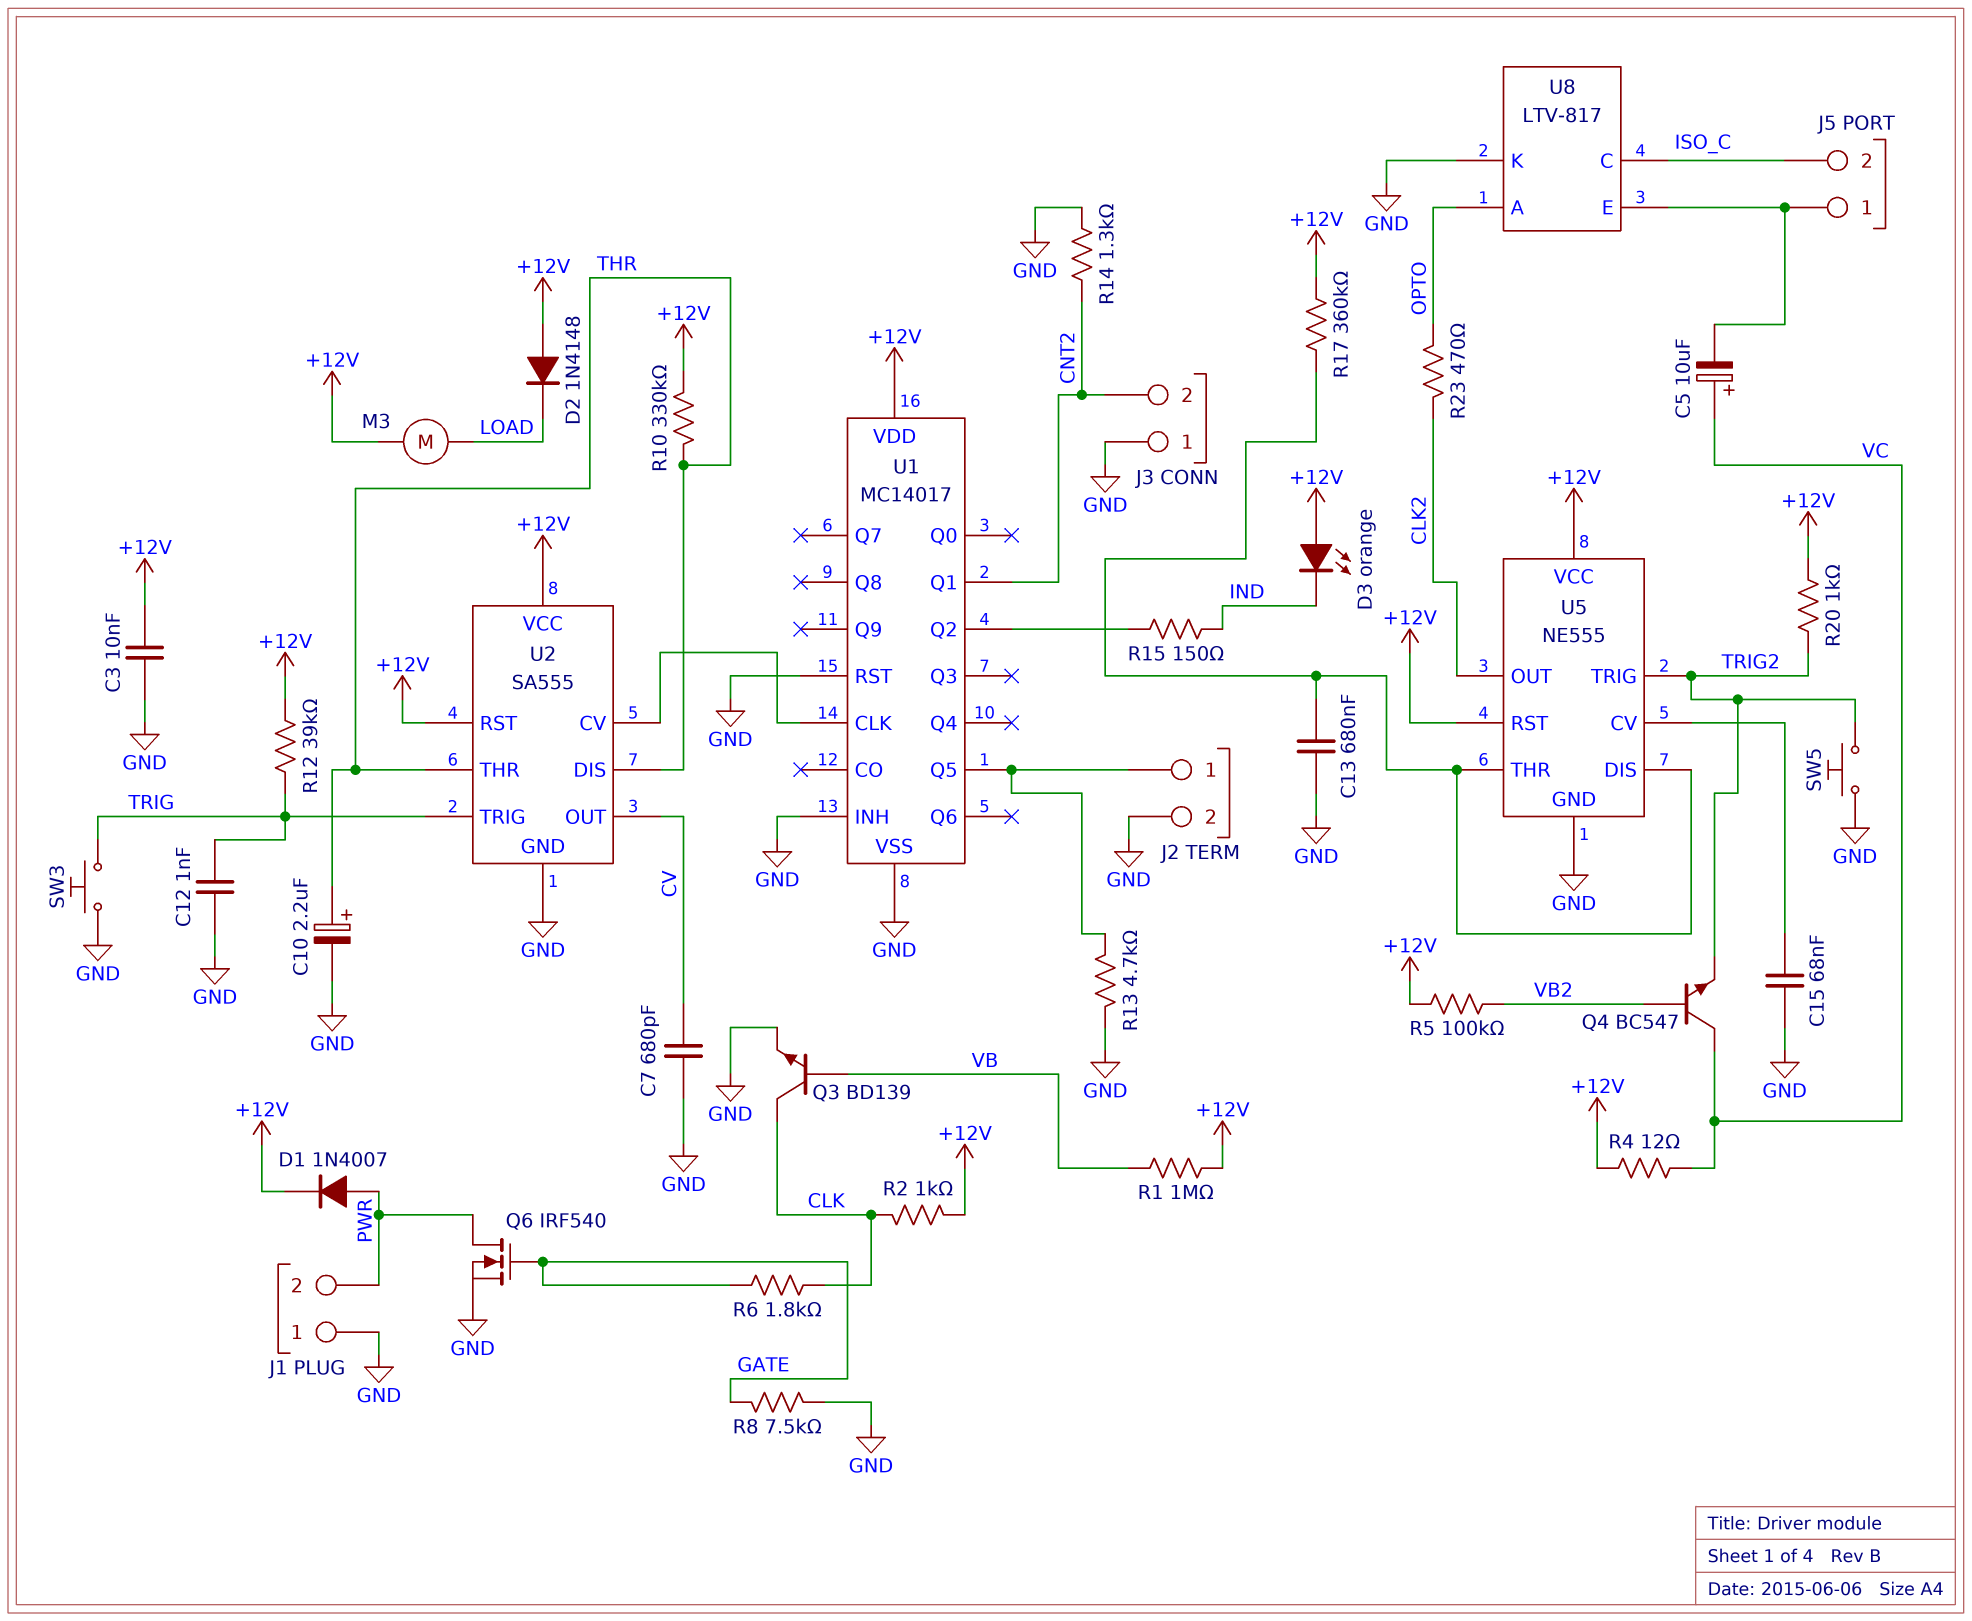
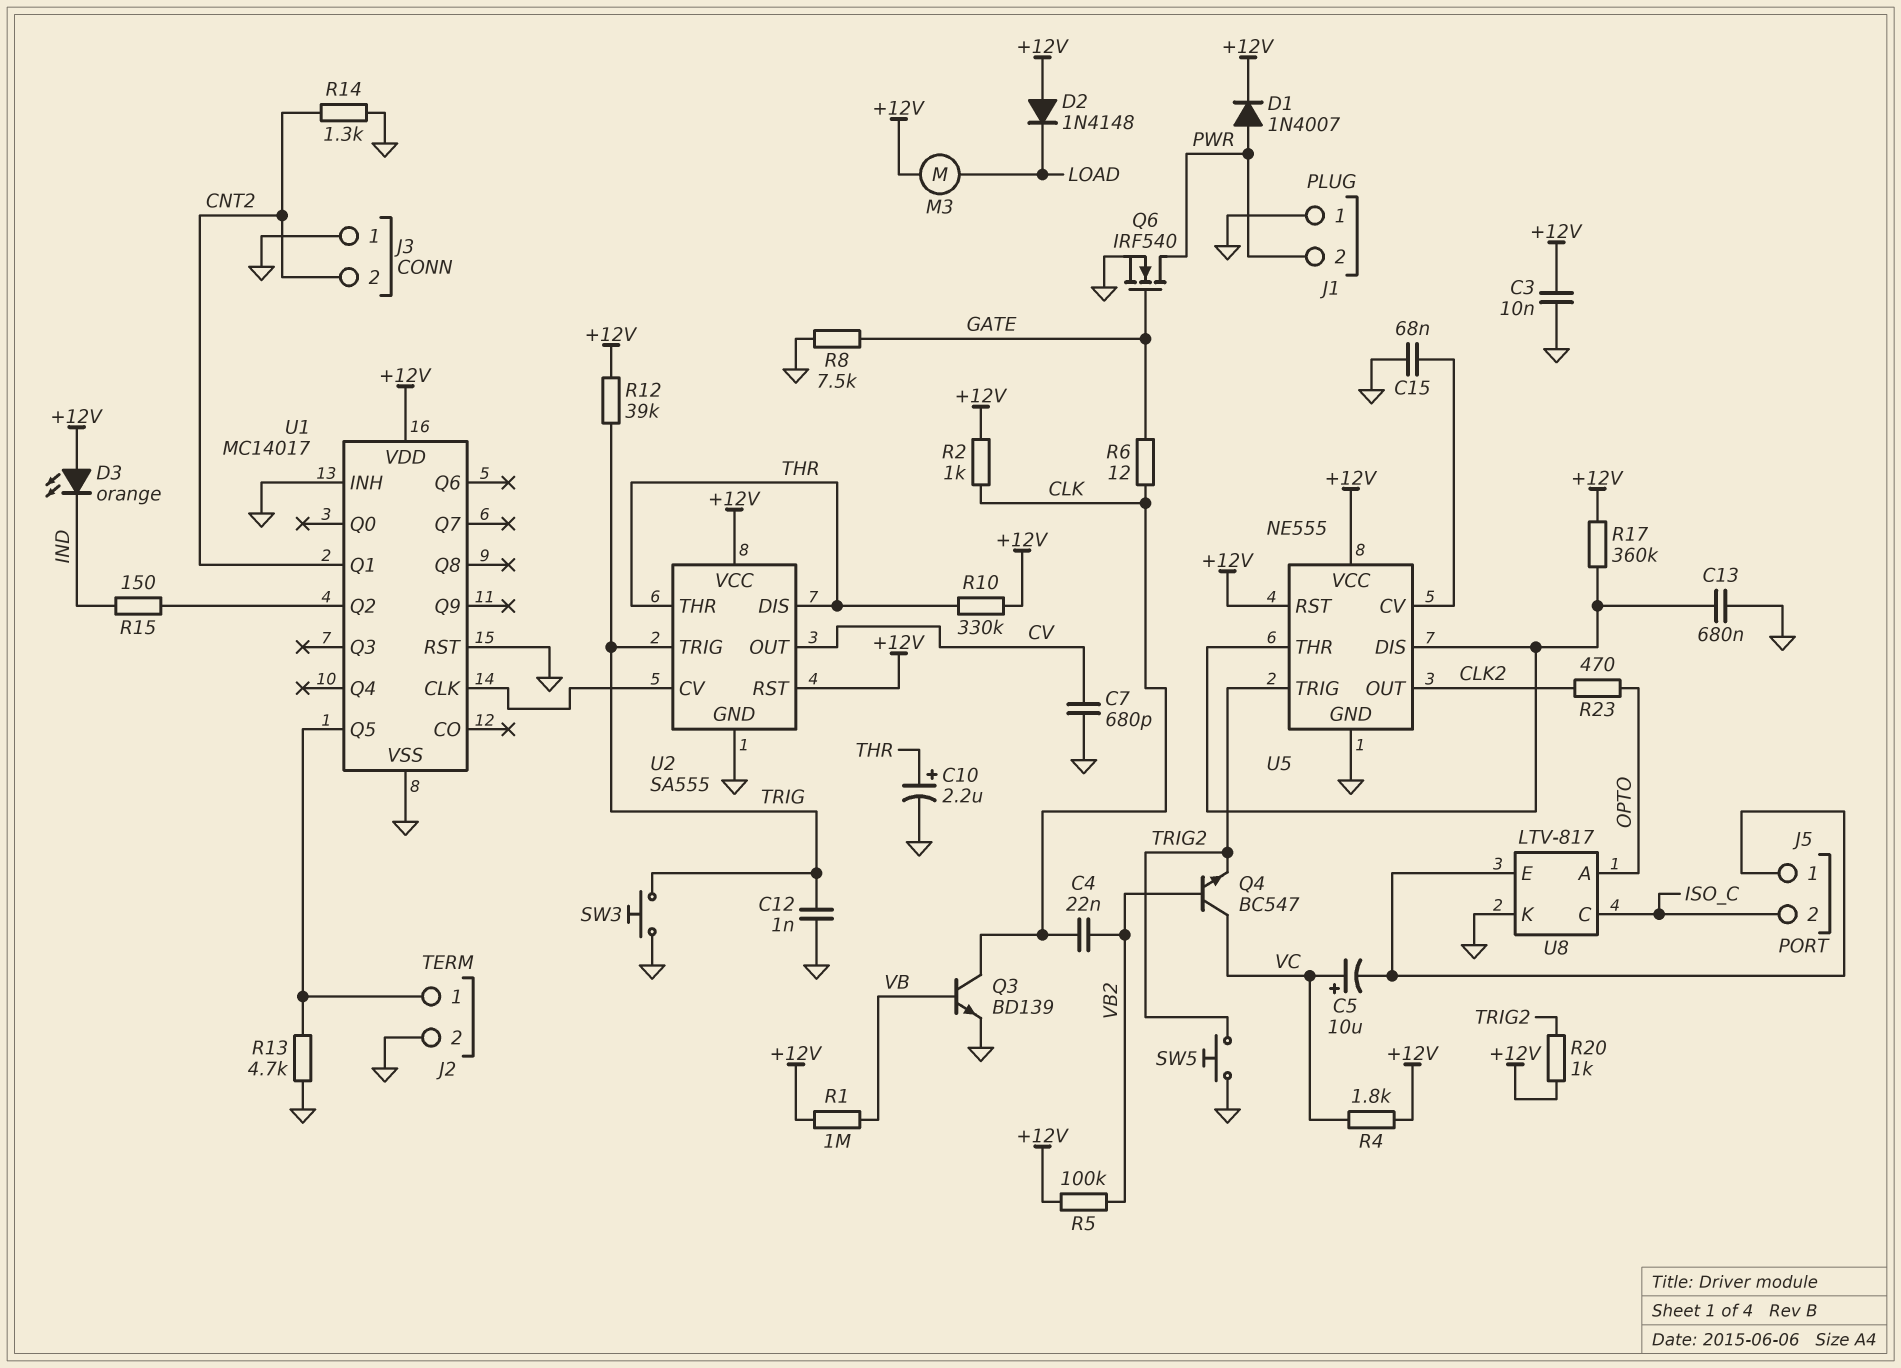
C4: none -> 22nF (CLK, VB2)
R4: 12 (+12V, VC) -> 1.8k (+12V, VC)
R6: 1.8k (CLK, GATE) -> 12 (CLK, GATE)

